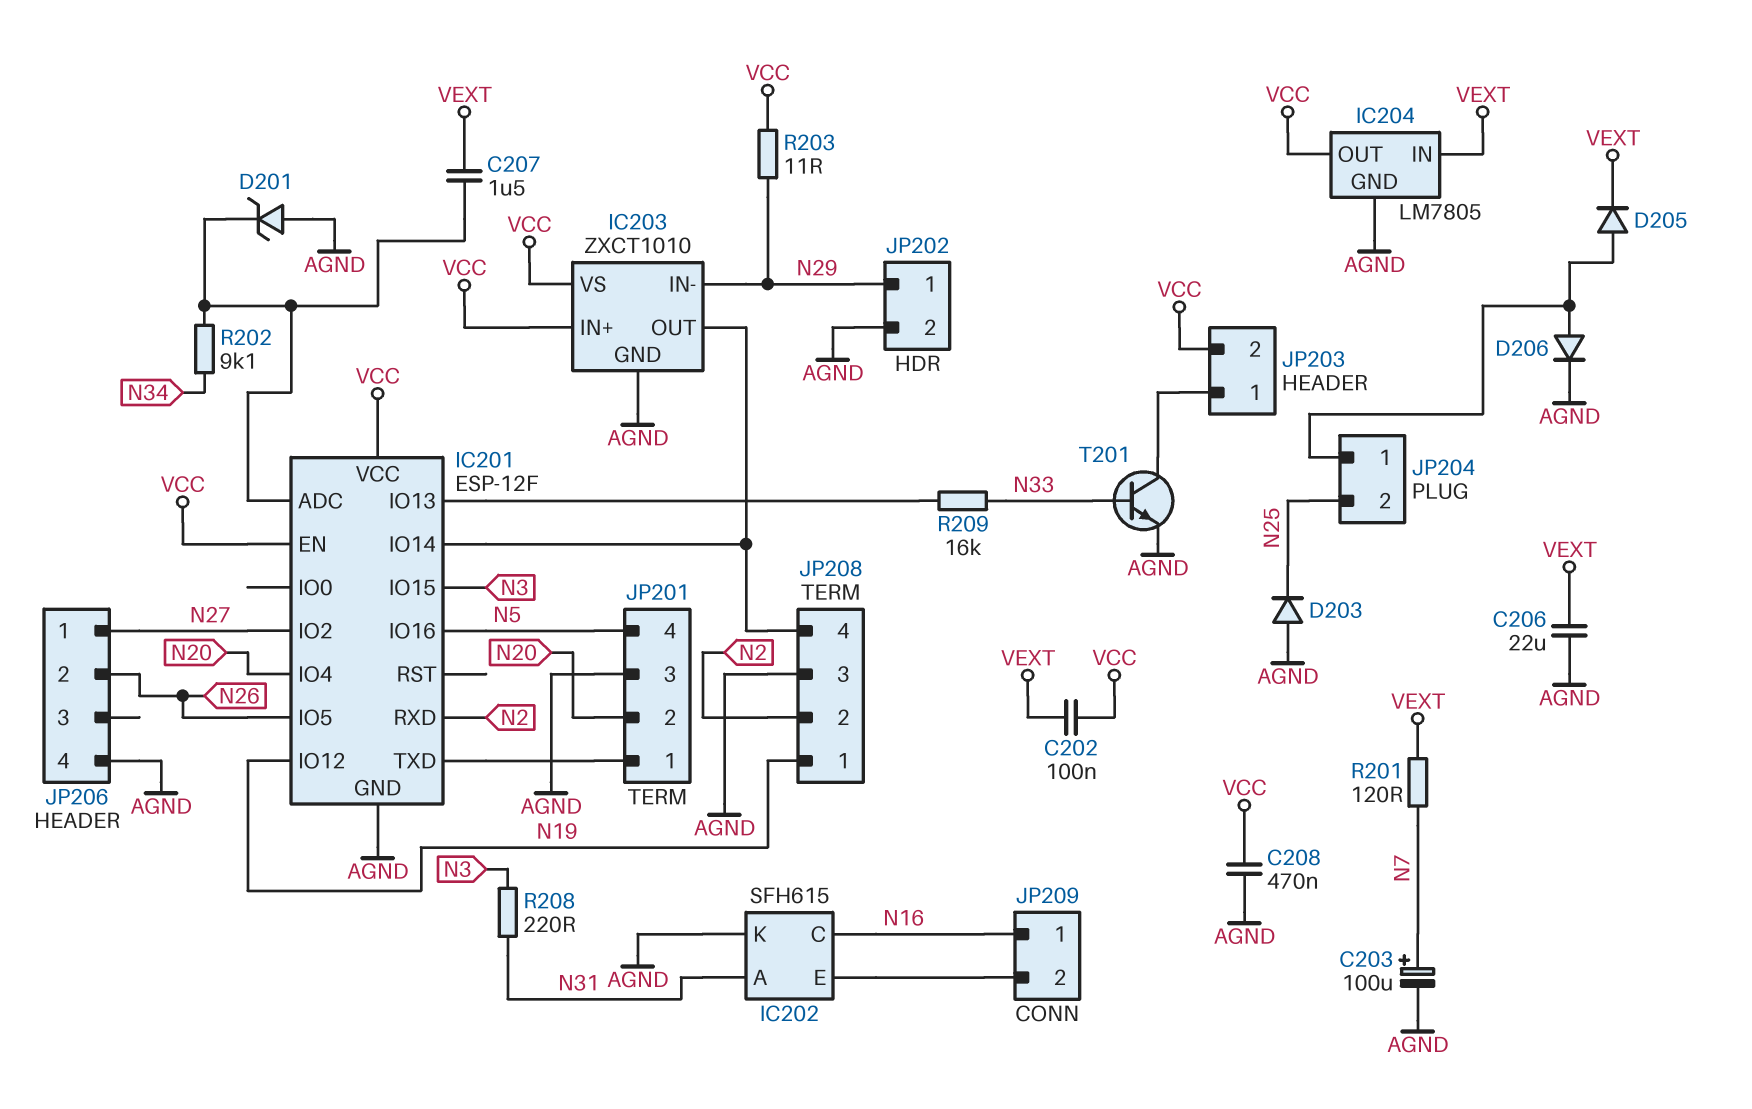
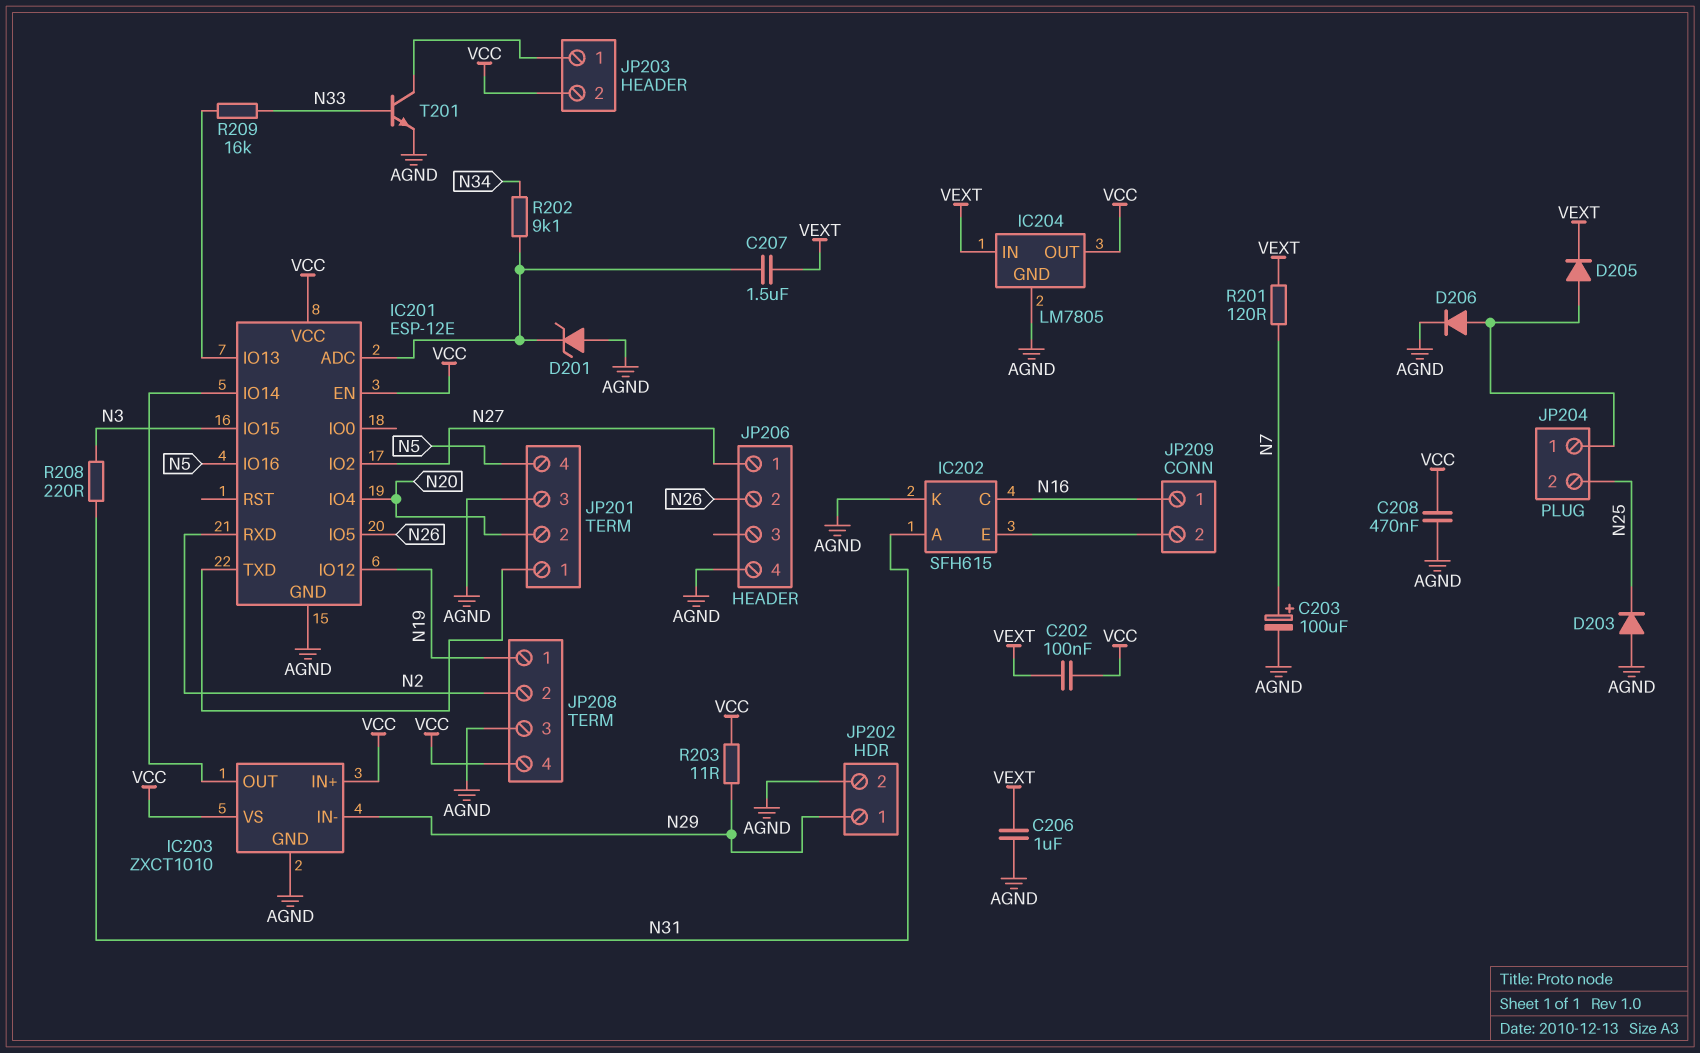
C206: 22uF (AGND, VEXT) -> 1uF (AGND, VEXT)
IC201: ESP-12F -> ESP-12E
JP208 pin 4: IC201/IO14 -> VCC

